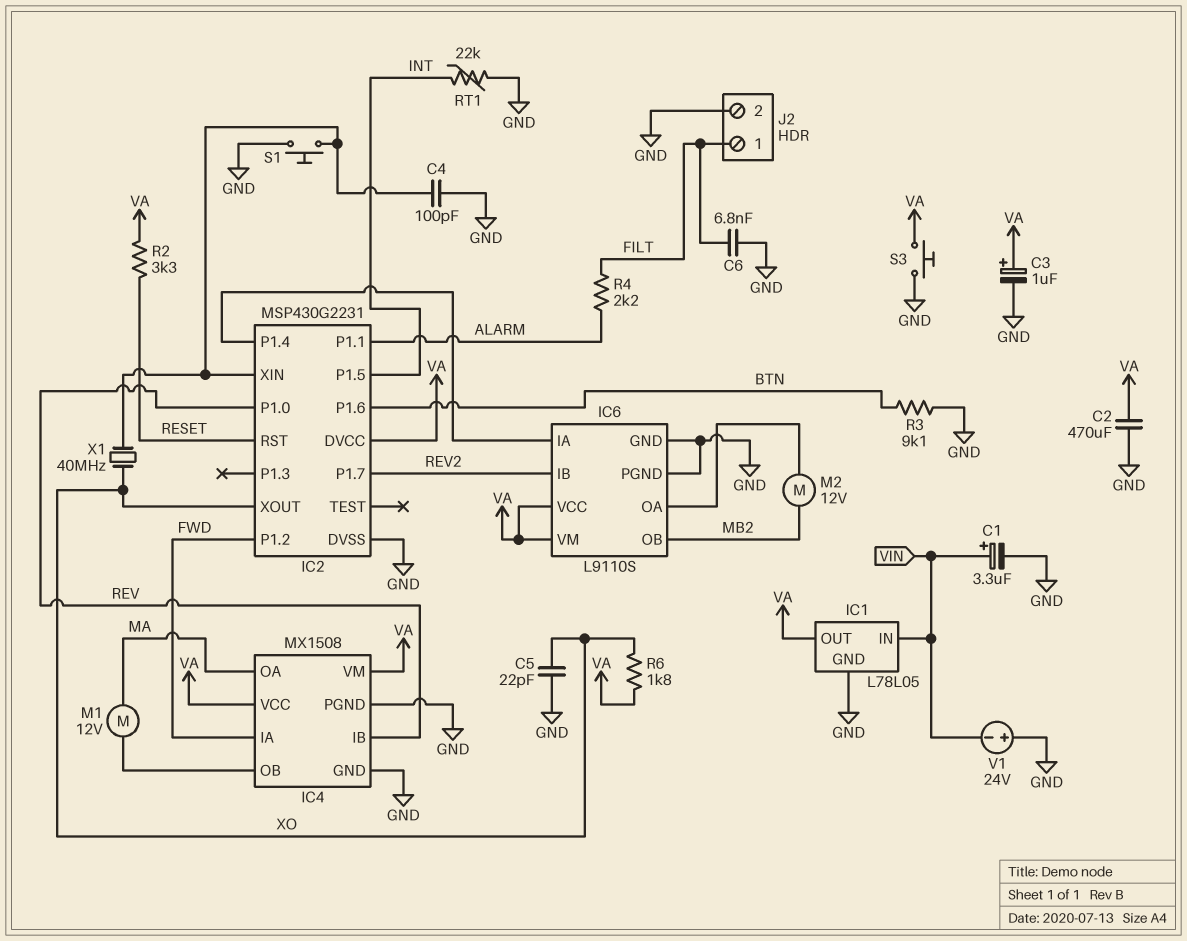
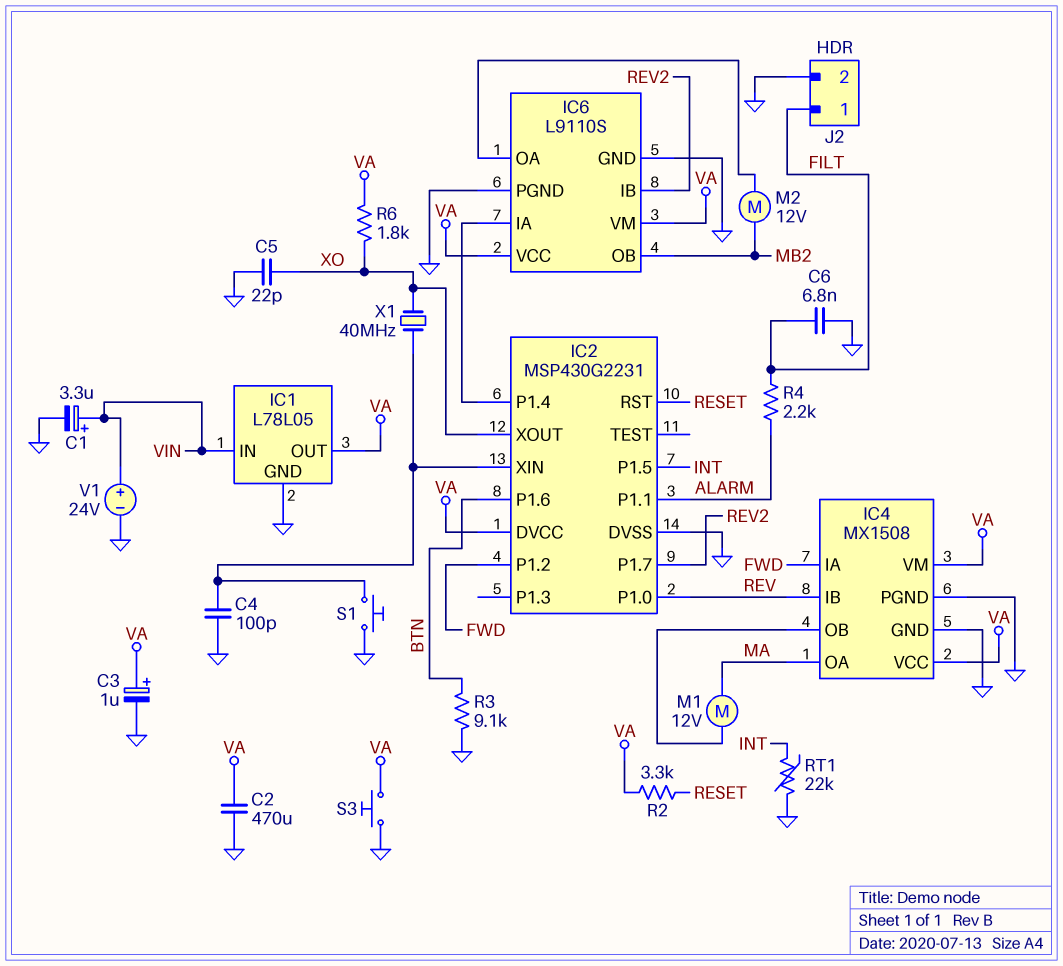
V1: 24V (plus GND, minus VIN) -> 24V (plus VIN, minus GND)

